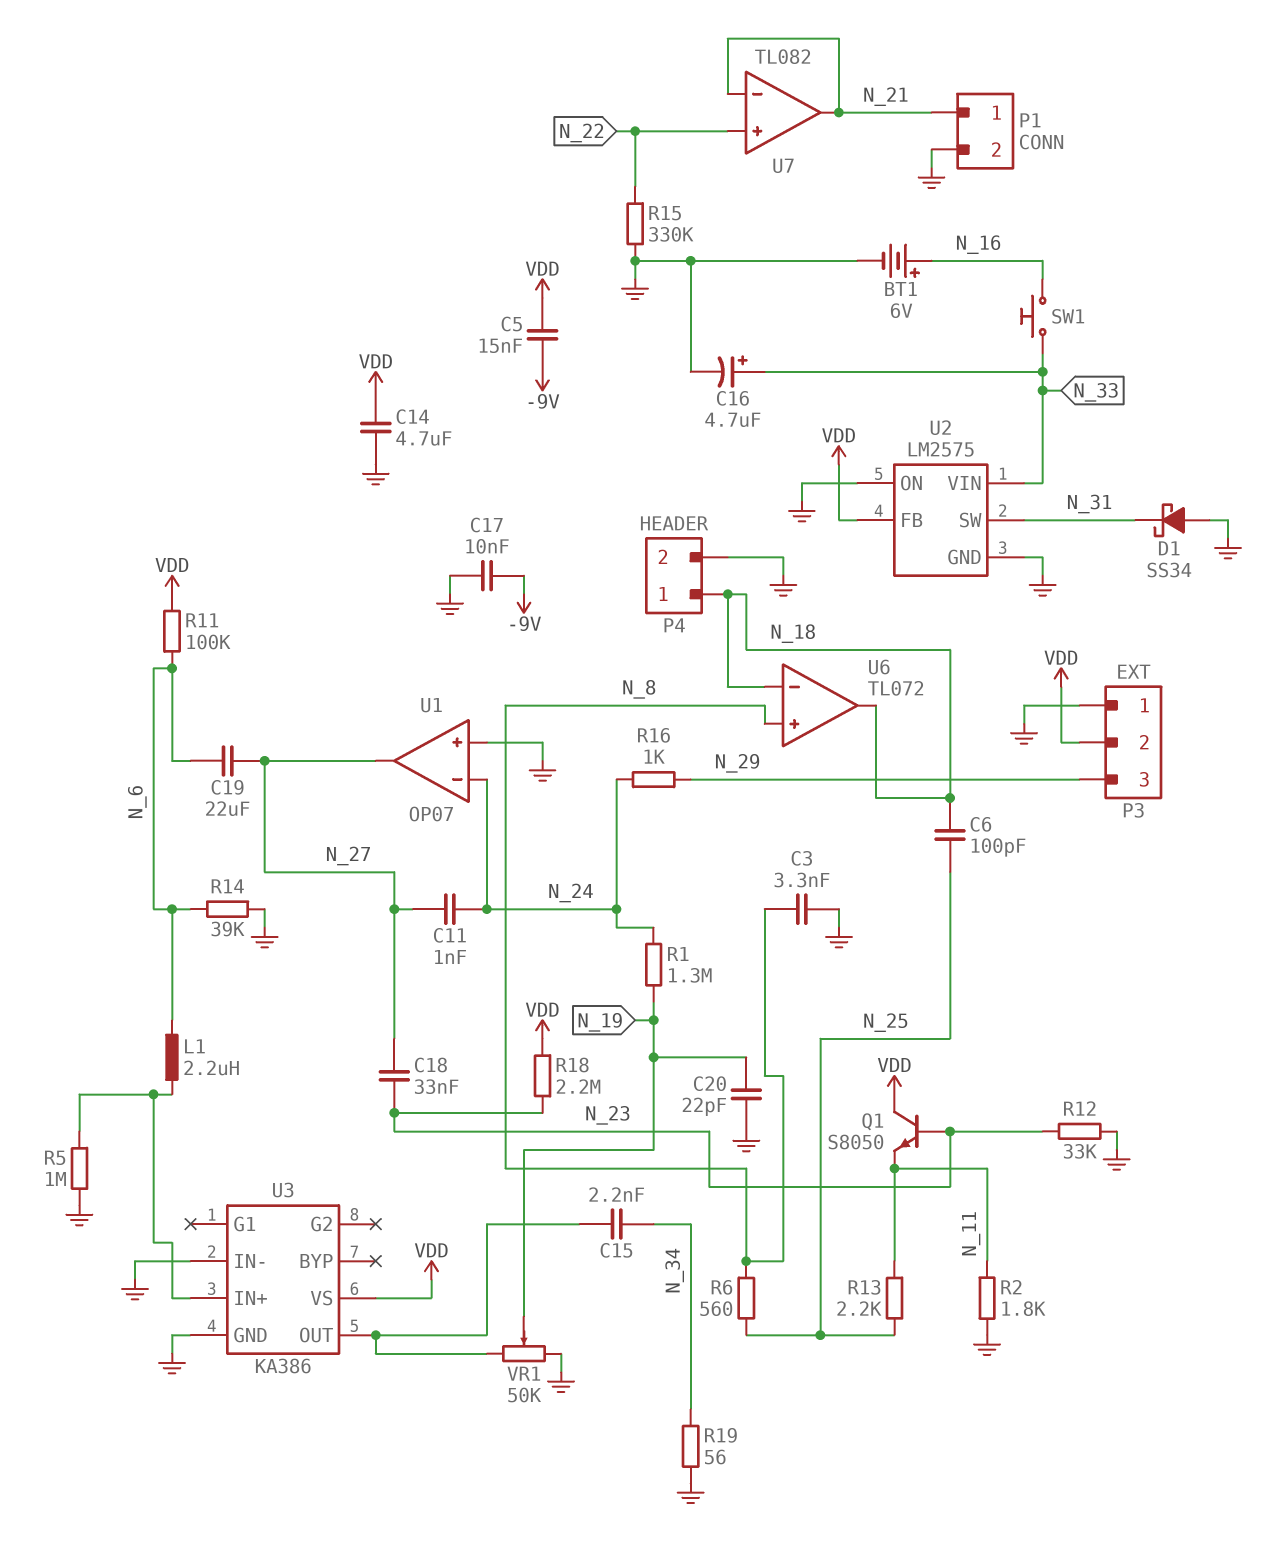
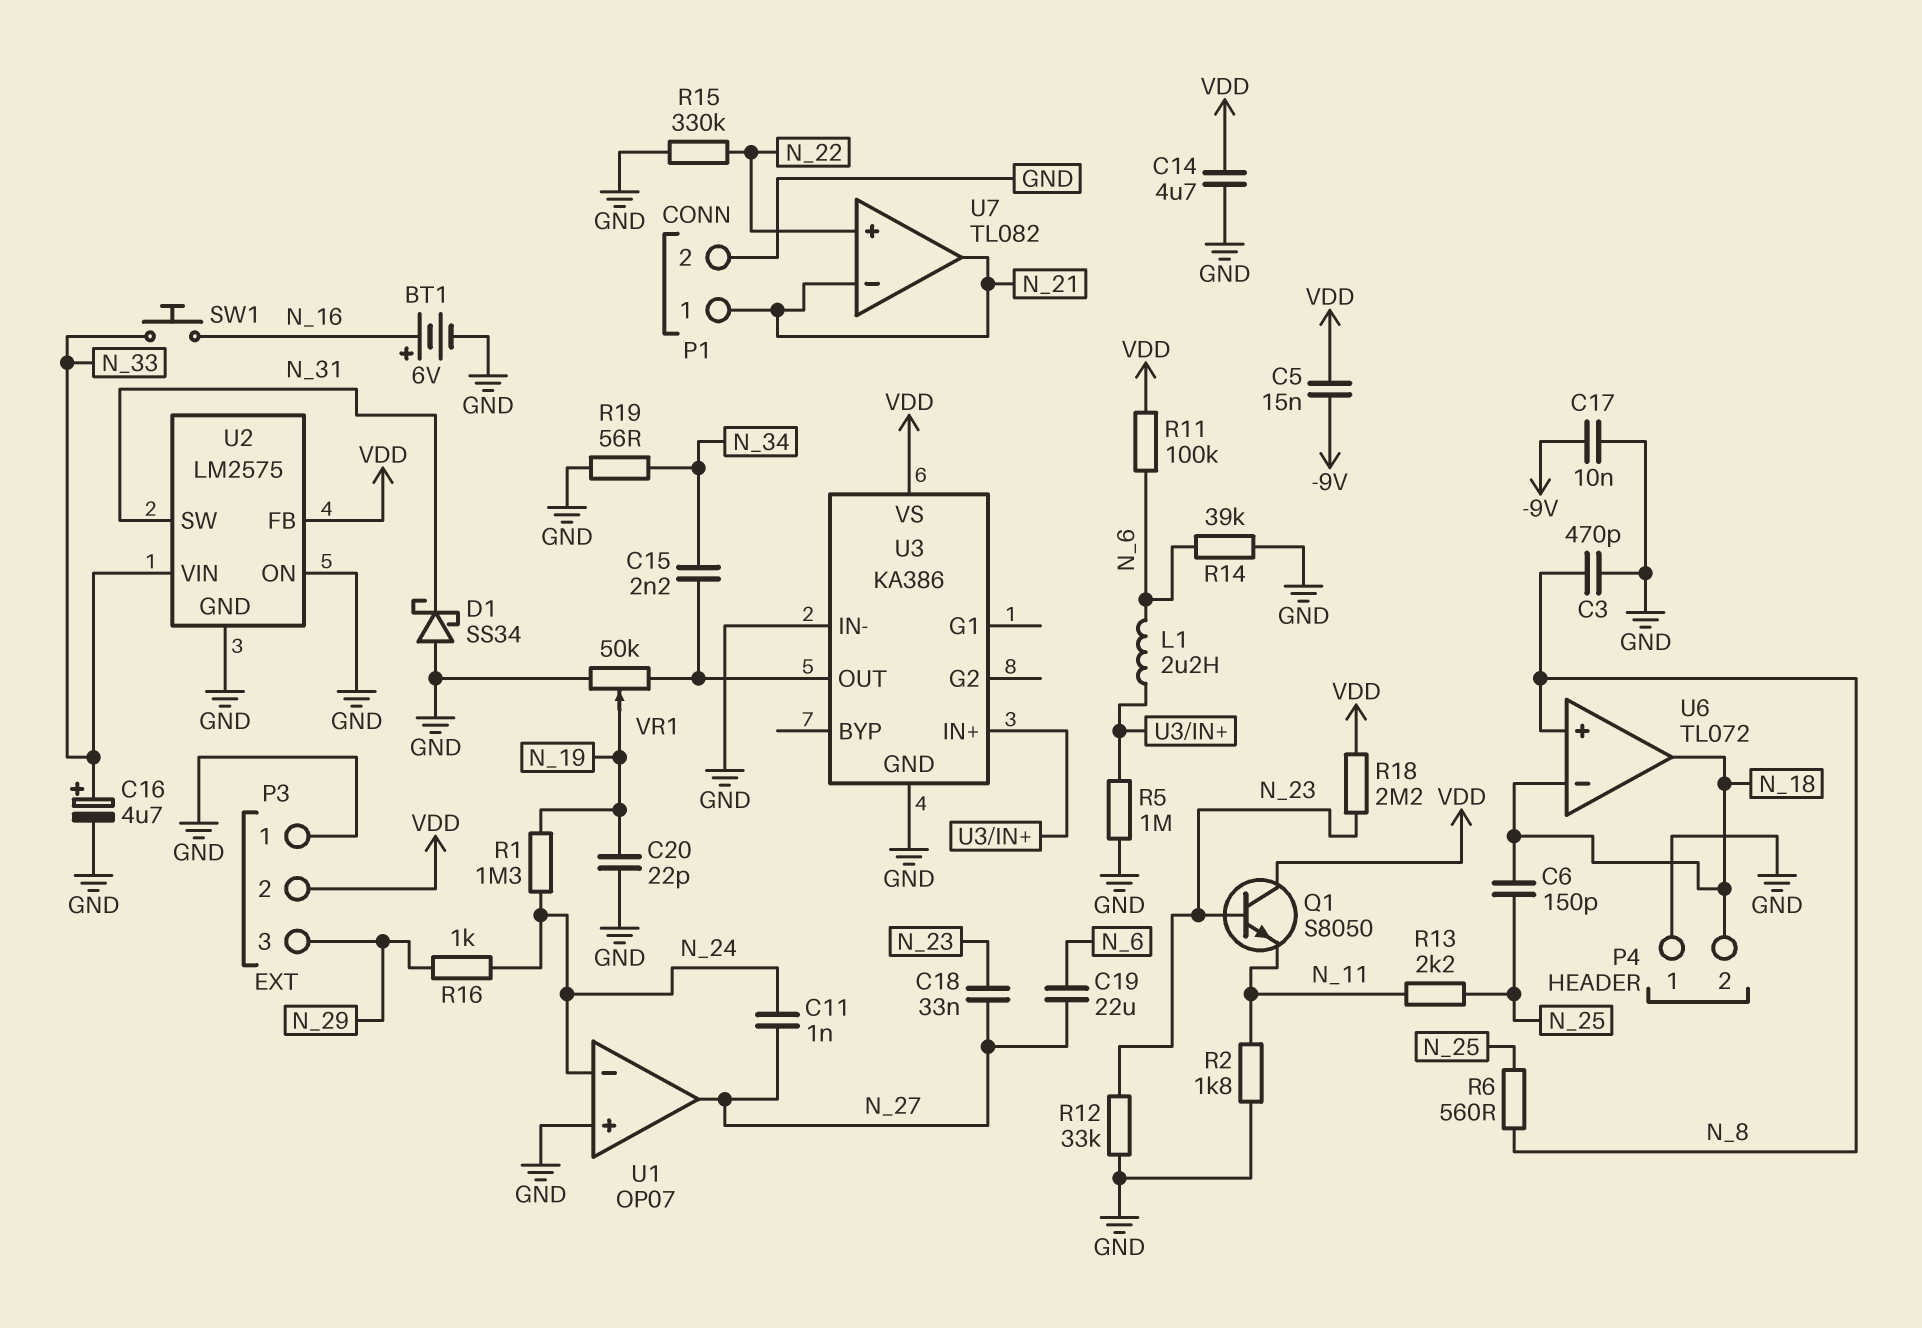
C3: 3.3nF (GND, N_8) -> 470pF (GND, N_8)
C6: 100pF (N_18, N_25) -> 150pF (N_18, N_25)
P4 pin 1: N_18 -> GND
P4 pin 2: GND -> N_18

